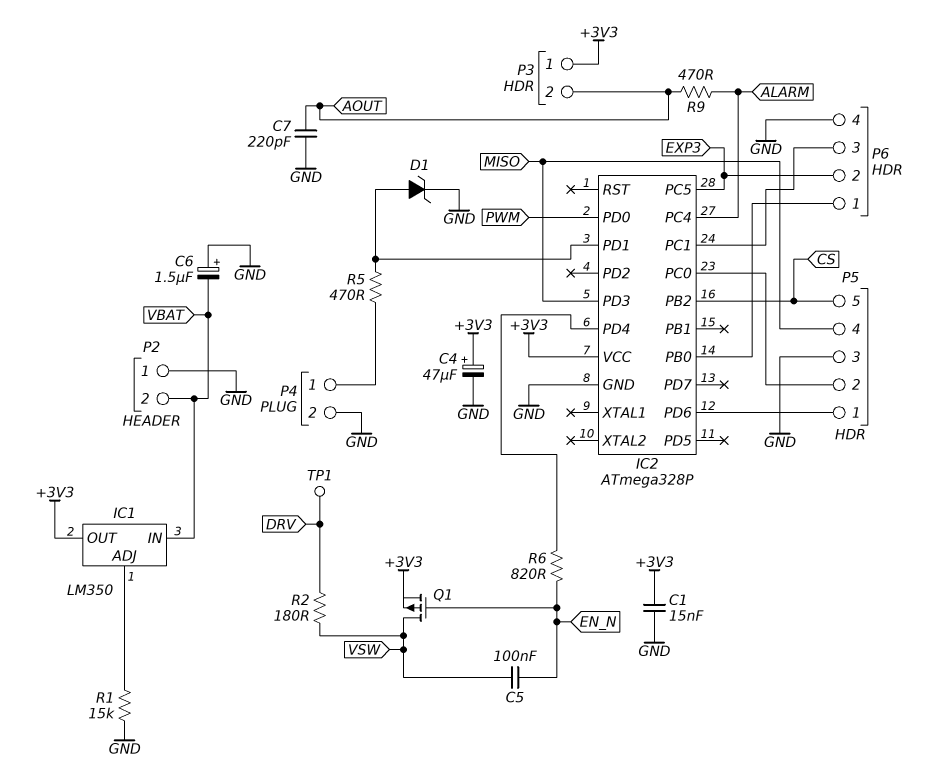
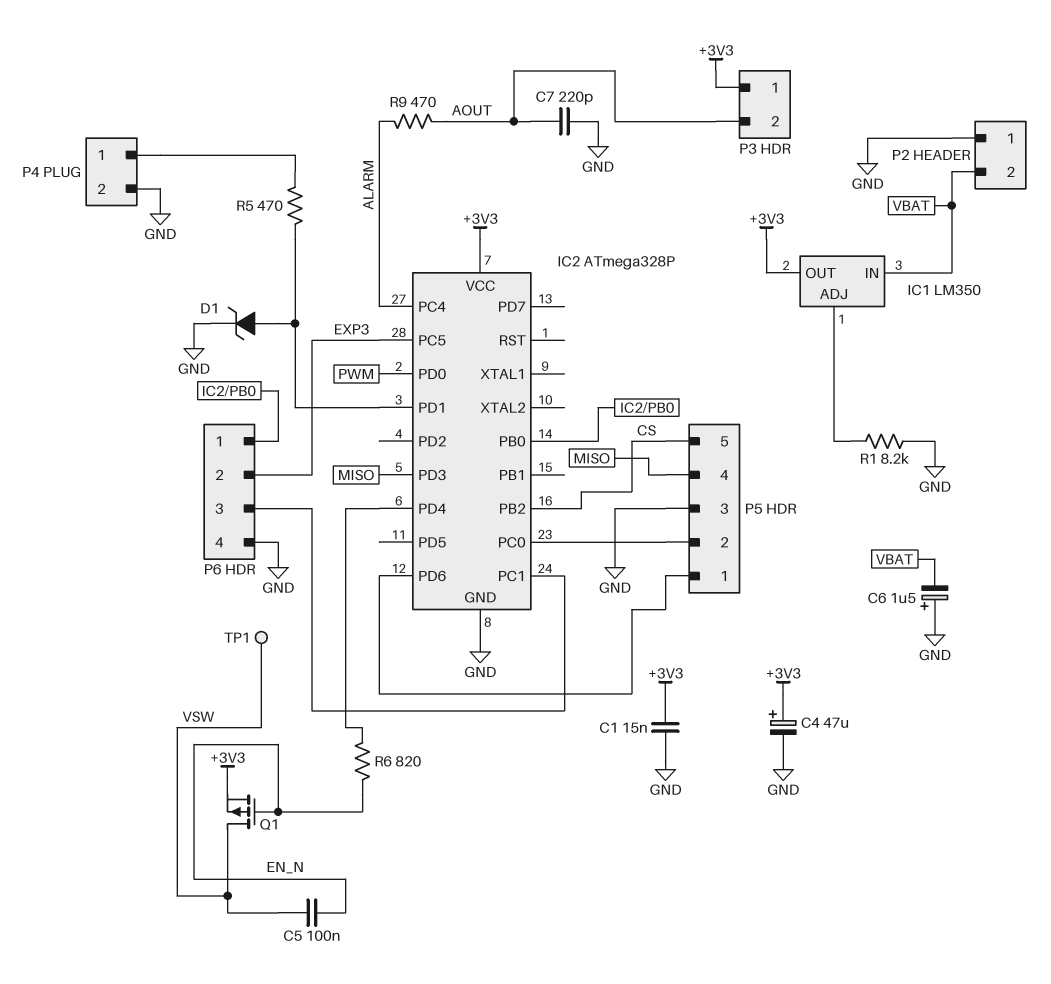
R1: 15k (GND, IC1/ADJ) -> 8.2k (GND, IC1/ADJ)
R2: 180 (DRV, VSW) -> none
TP1: test point (DRV) -> test point (VSW)

